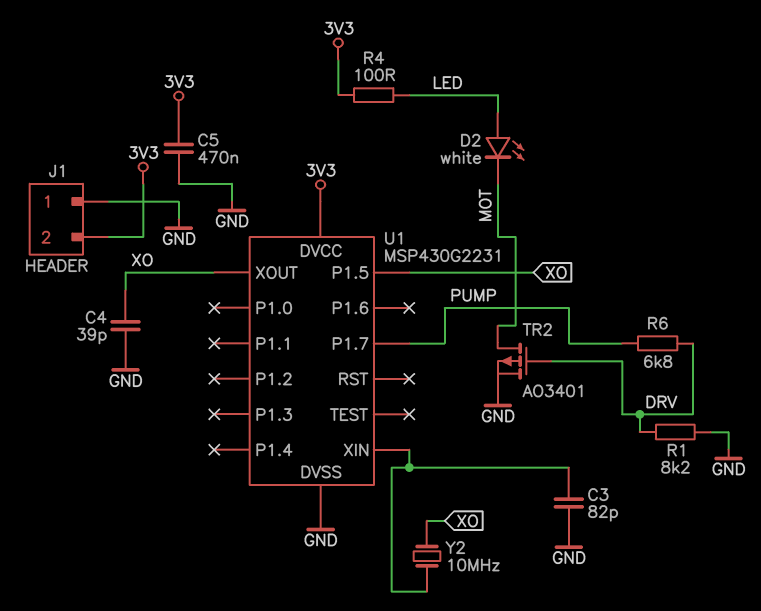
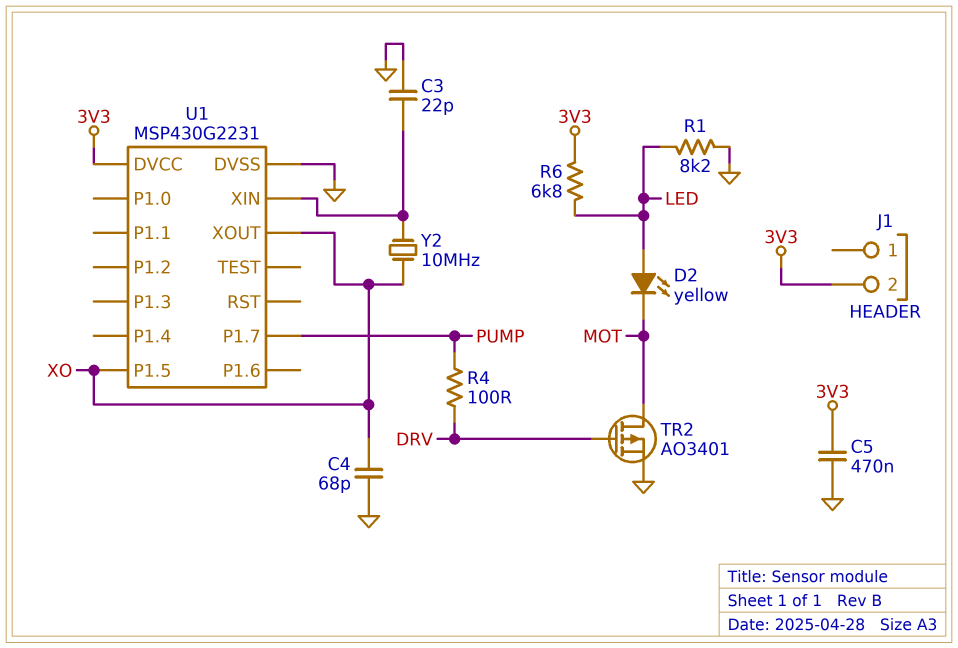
C3: 82pF (GND, U1/XIN) -> 22pF (GND, U1/XIN)
C4: 39pF (GND, XO) -> 68pF (GND, XO)
D2: LED white (A LED, K MOT) -> LED yellow (A LED, K MOT)
J1 pin 1: GND -> none
R1: 8.2k (DRV, GND) -> 8.2k (GND, LED)
R4: 100 (3V3, LED) -> 100 (DRV, PUMP)
R6: 6.8k (DRV, PUMP) -> 6.8k (3V3, LED)

